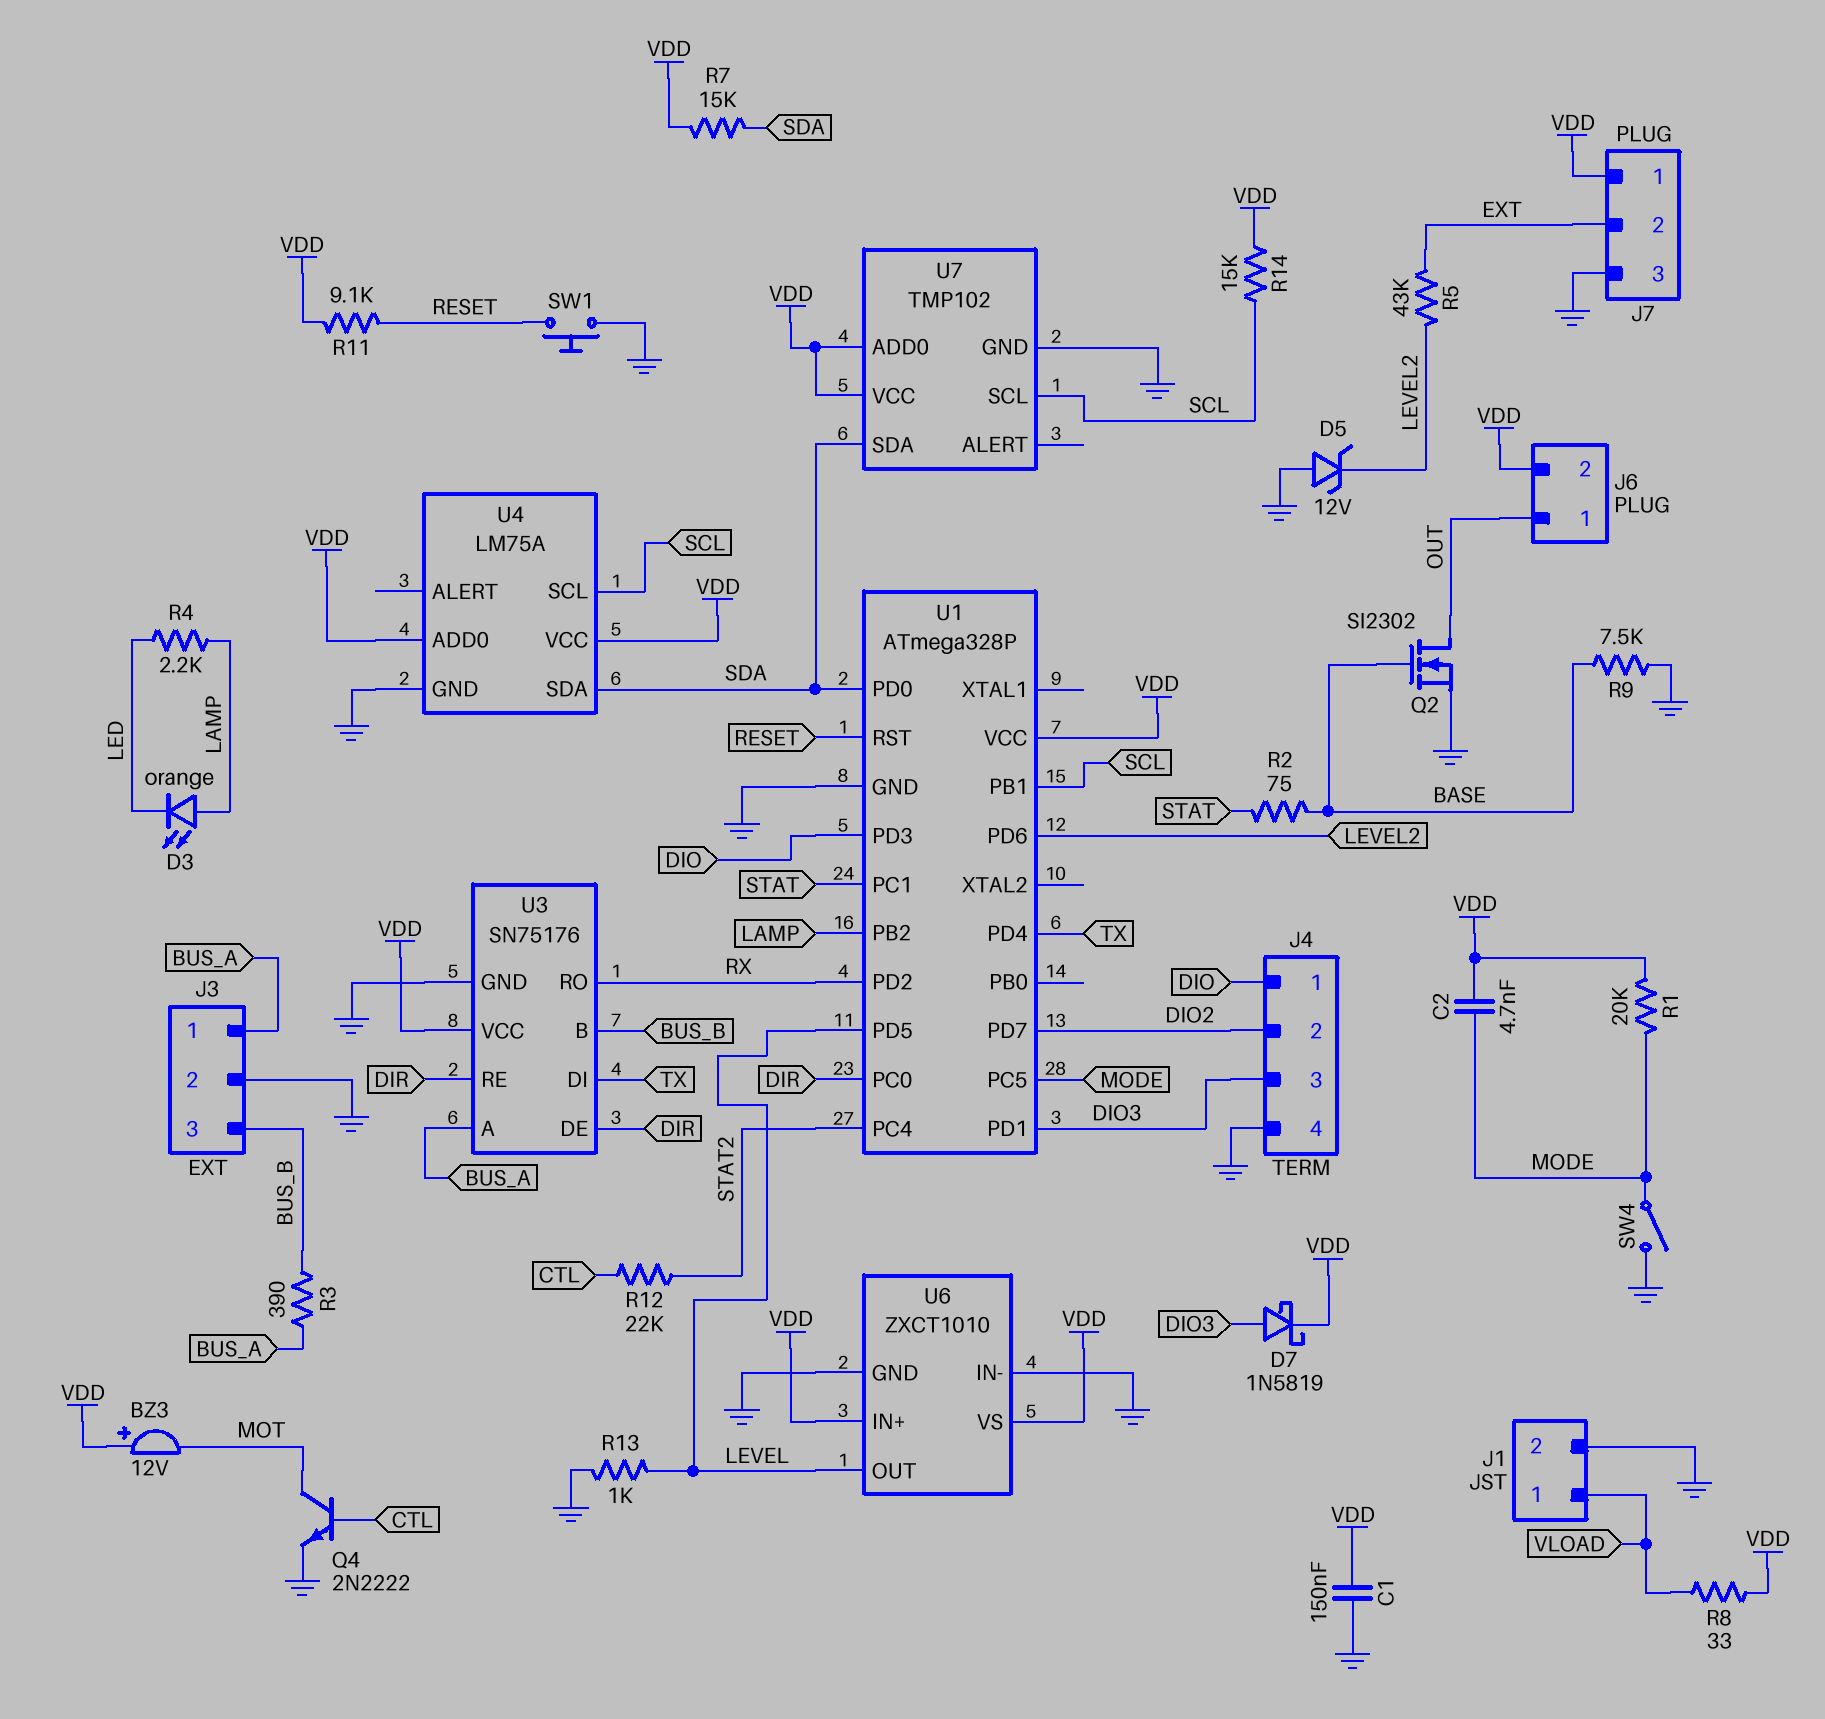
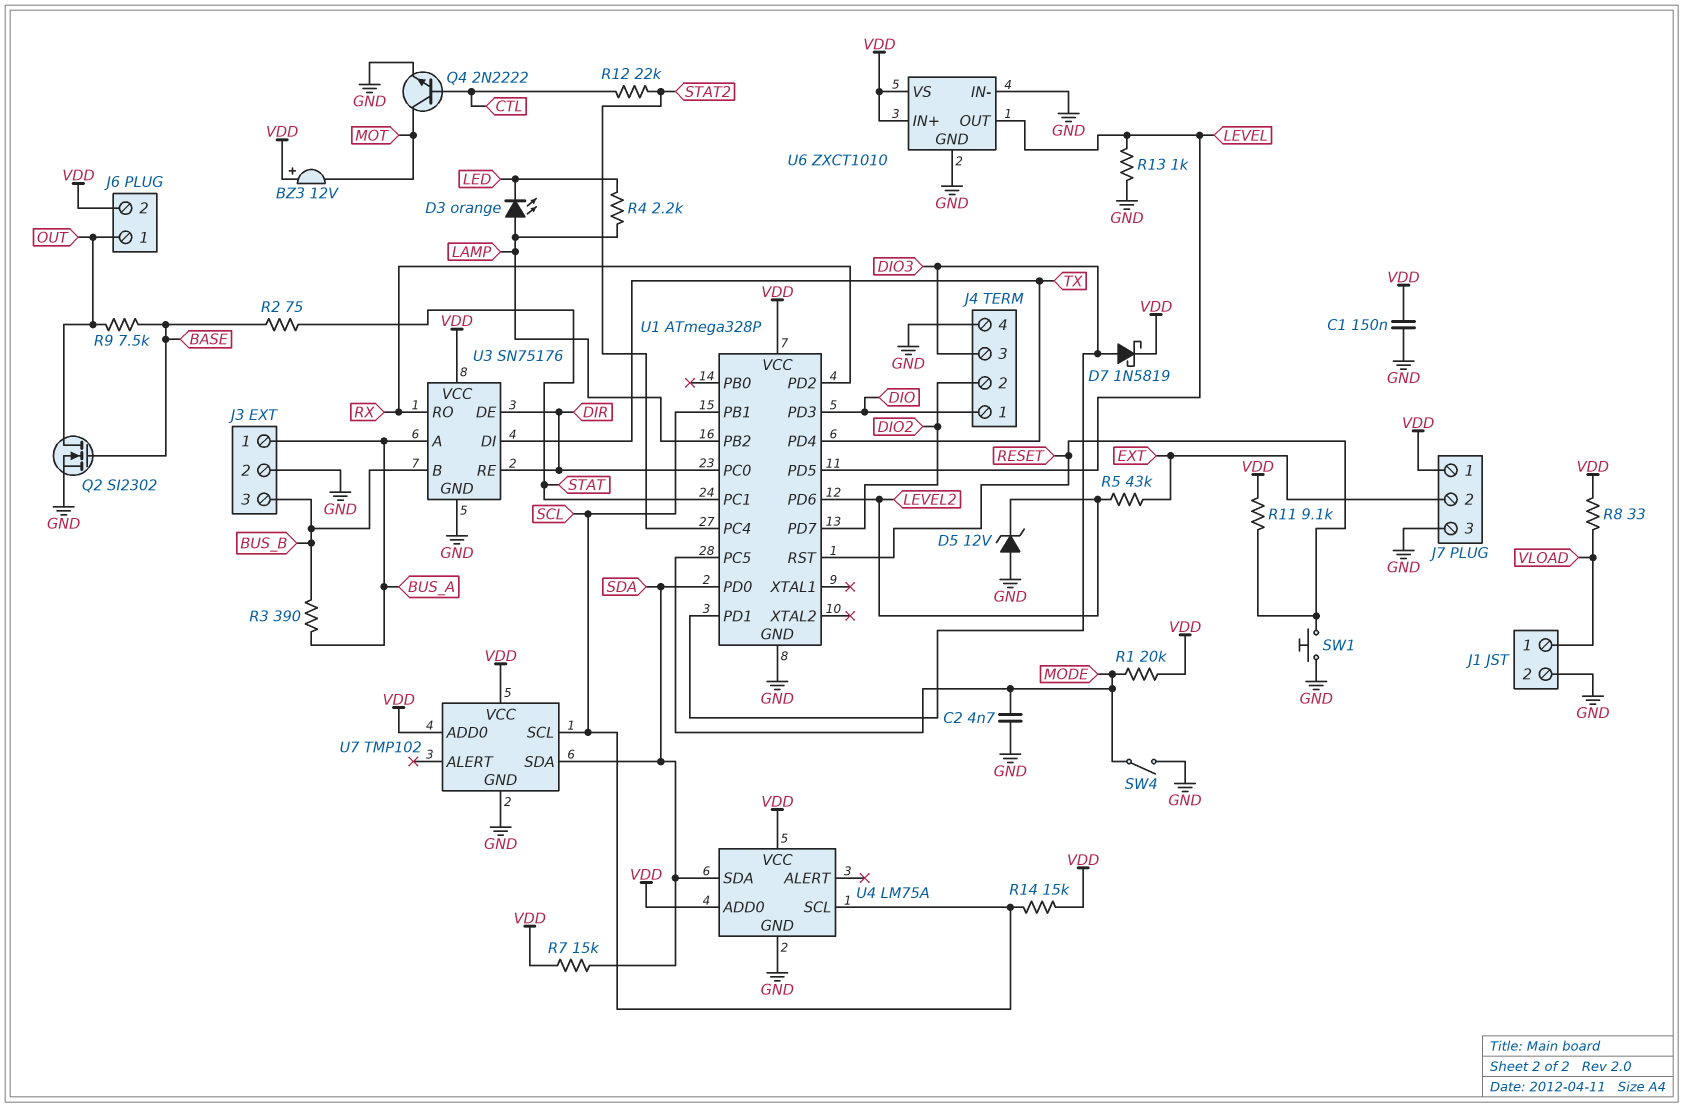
C2: 4.7nF (MODE, VDD) -> 4.7nF (GND, MODE)
R9: 7.5k (BASE, GND) -> 7.5k (BASE, OUT)

